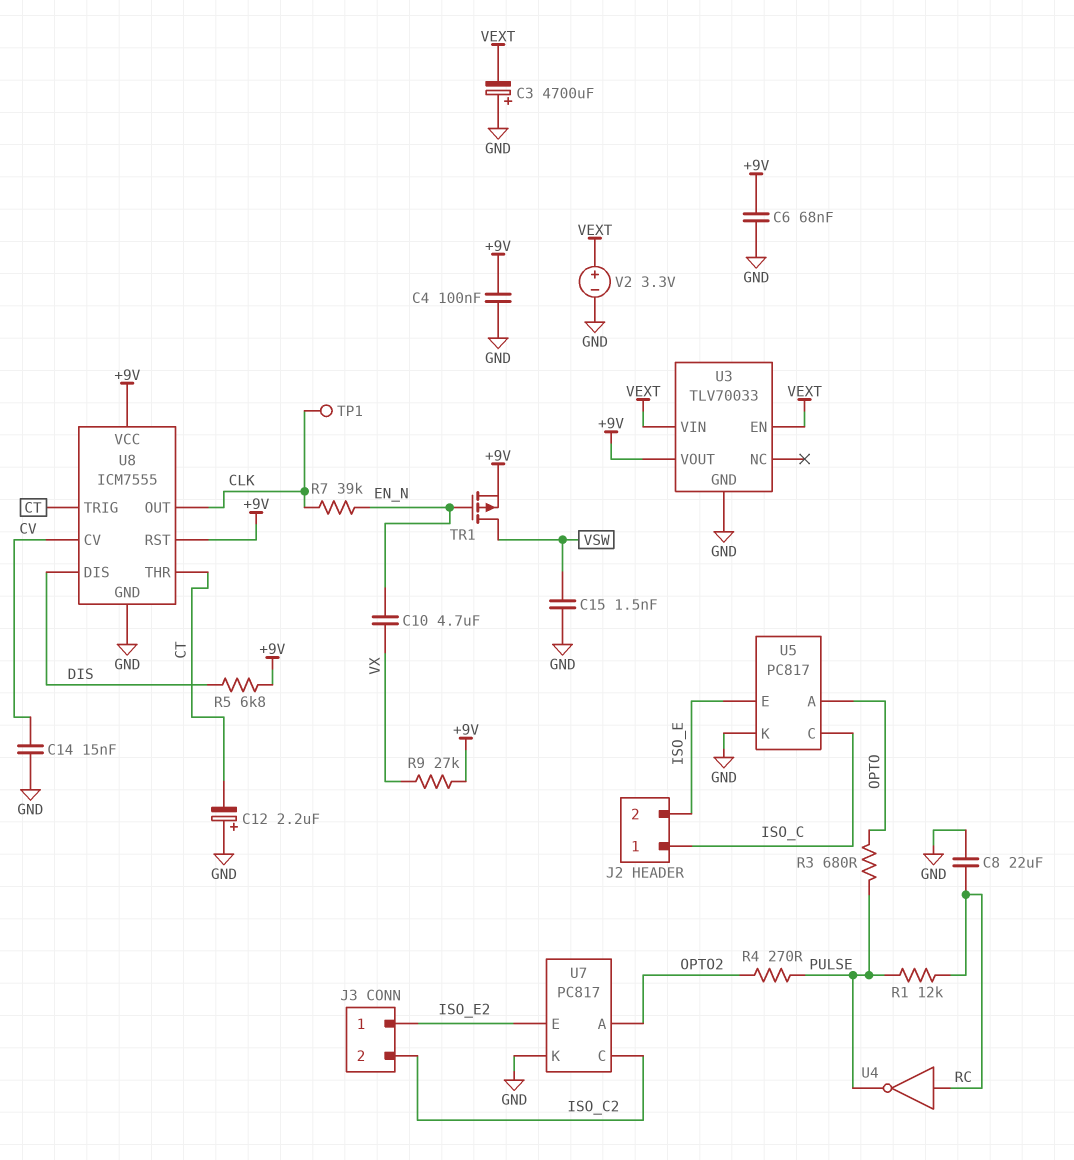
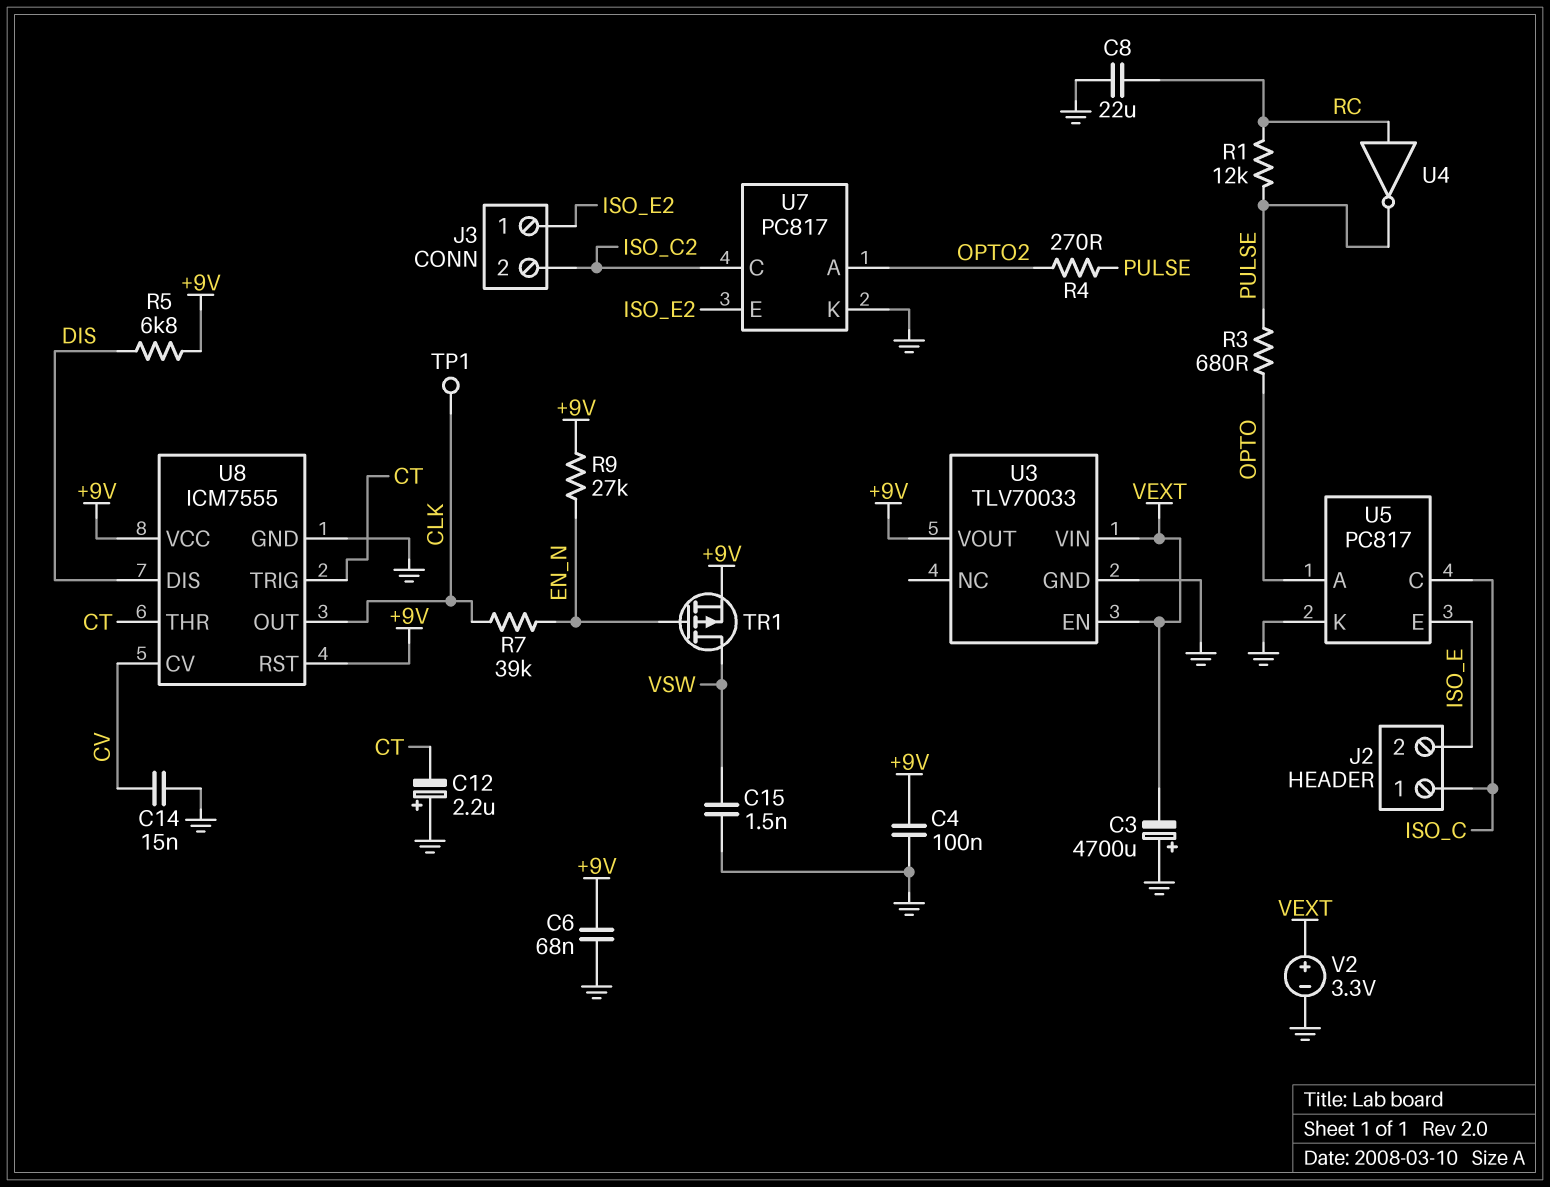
C10: 4.7uF (EN_N, VX) -> none
R9: 27k (+9V, VX) -> 27k (+9V, EN_N)

